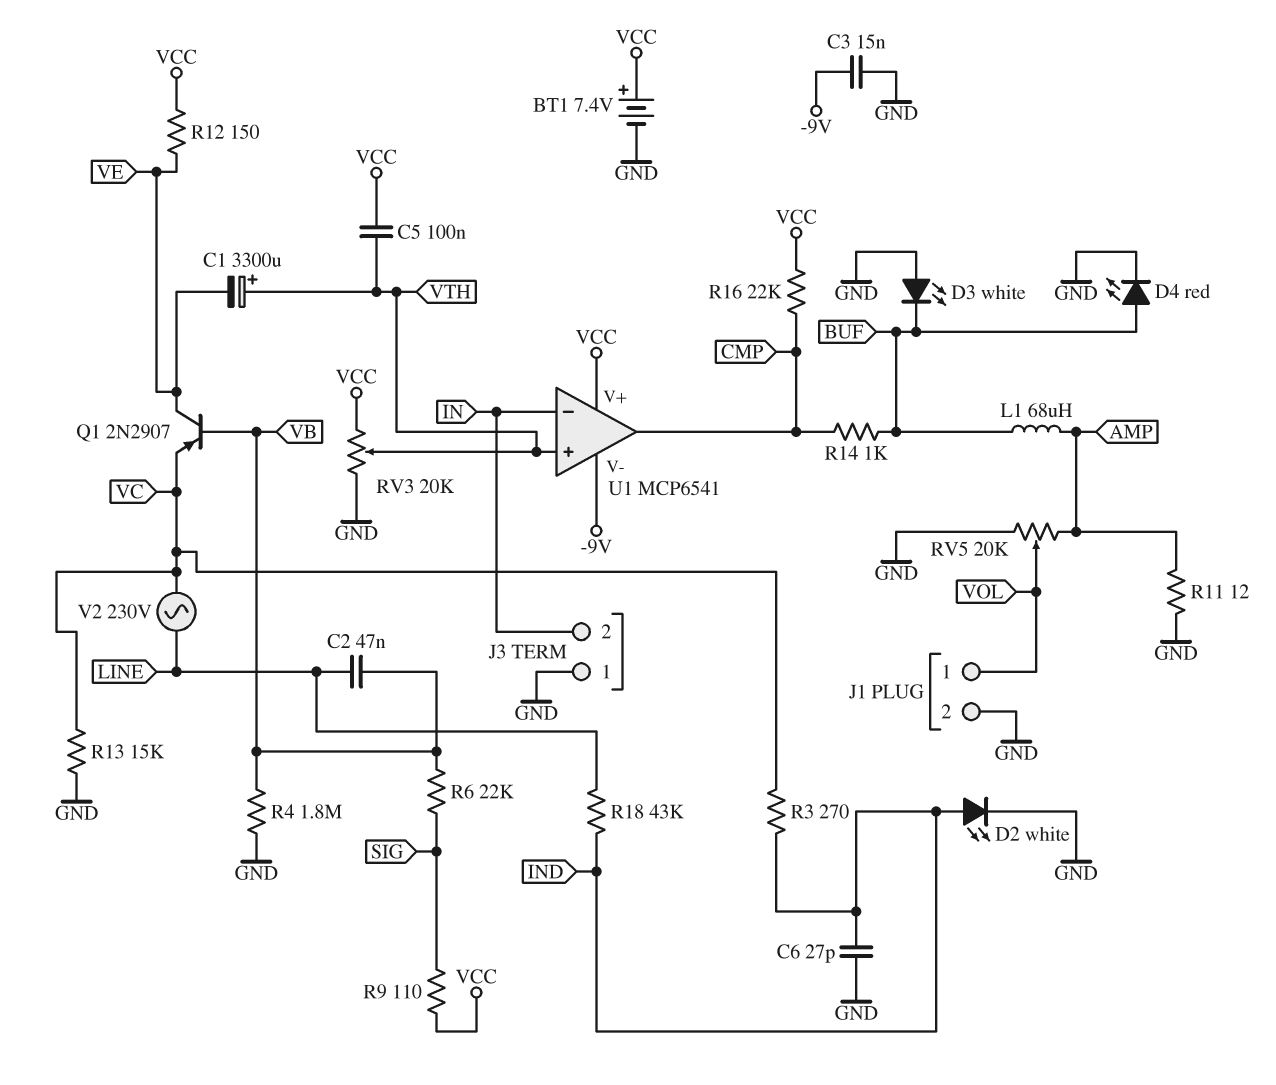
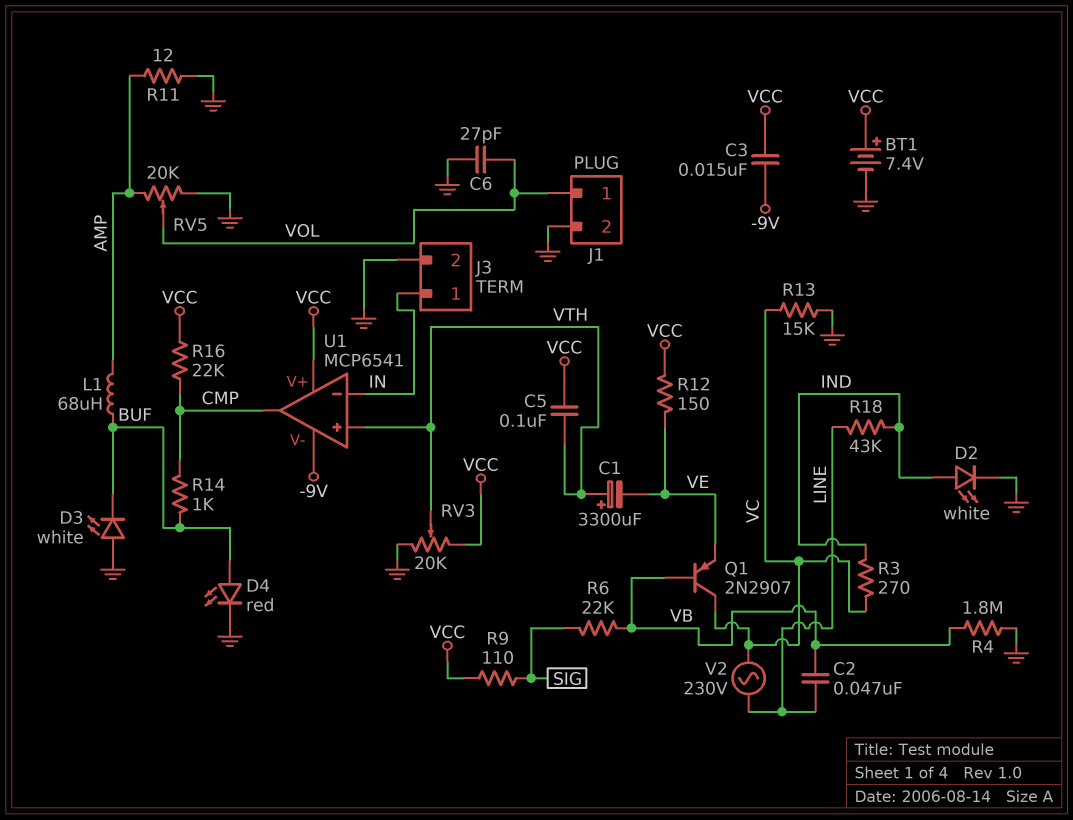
C3: 15nF (-9V, GND) -> 15nF (-9V, VCC)
C6: 27pF (GND, IND) -> 27pF (GND, VOL)
J3 pin 1: GND -> IN
J3 pin 2: IN -> GND
Q1: PNP 2N2907 (B VB, C VE, E VC) -> PNP 2N2907 (B VB, C VC, E VE)

